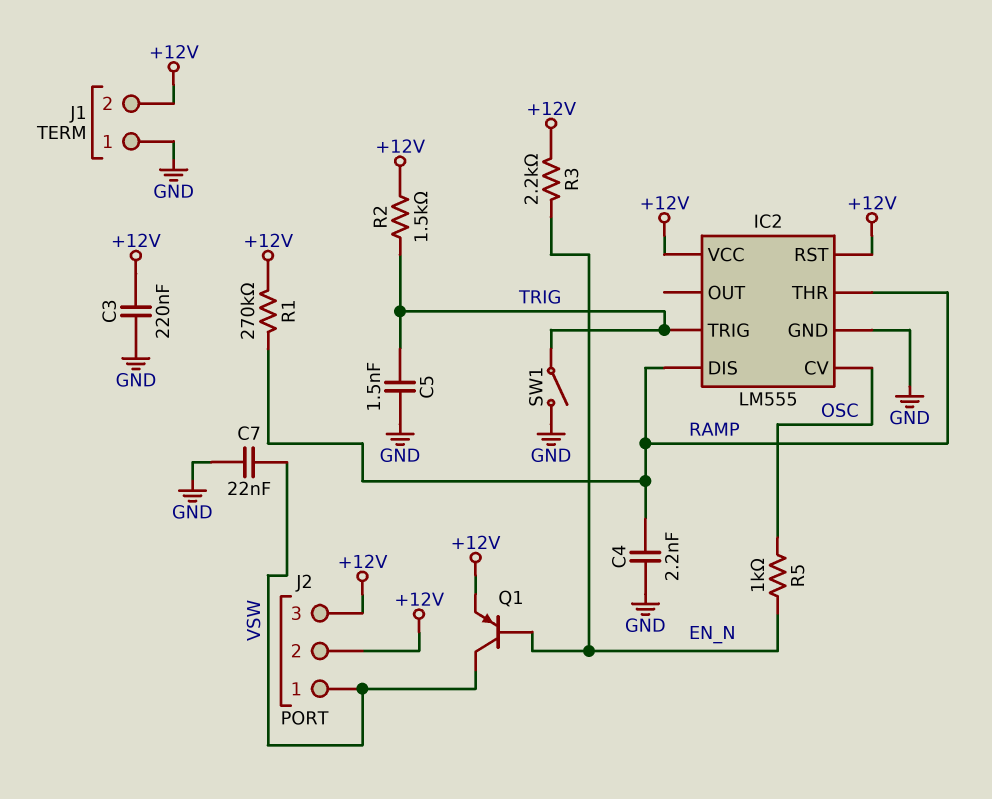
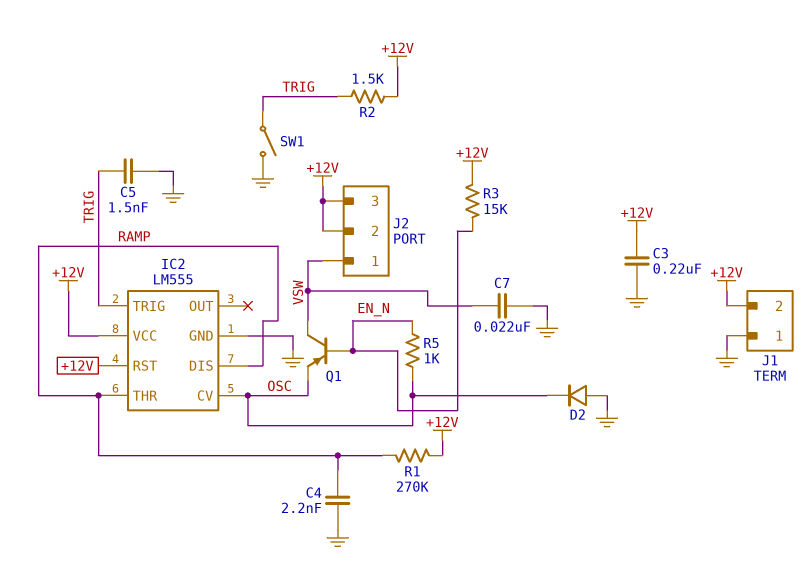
D2: none -> diode (A GND, K OSC)
Q1: PNP (B EN_N, C VSW, E +12V) -> PNP (B EN_N, C VSW, E OSC)
R3: 2.2k (+12V, EN_N) -> 15k (+12V, EN_N)

